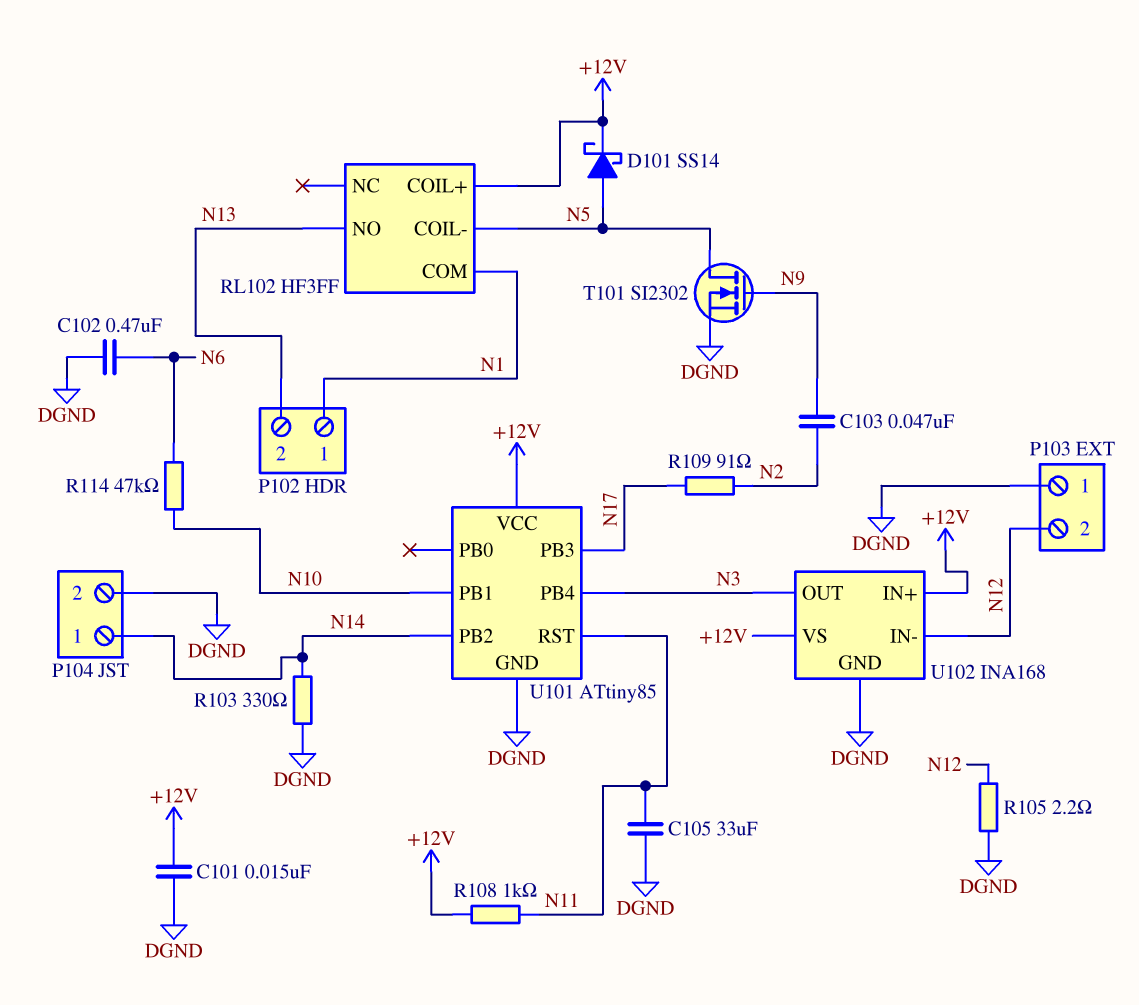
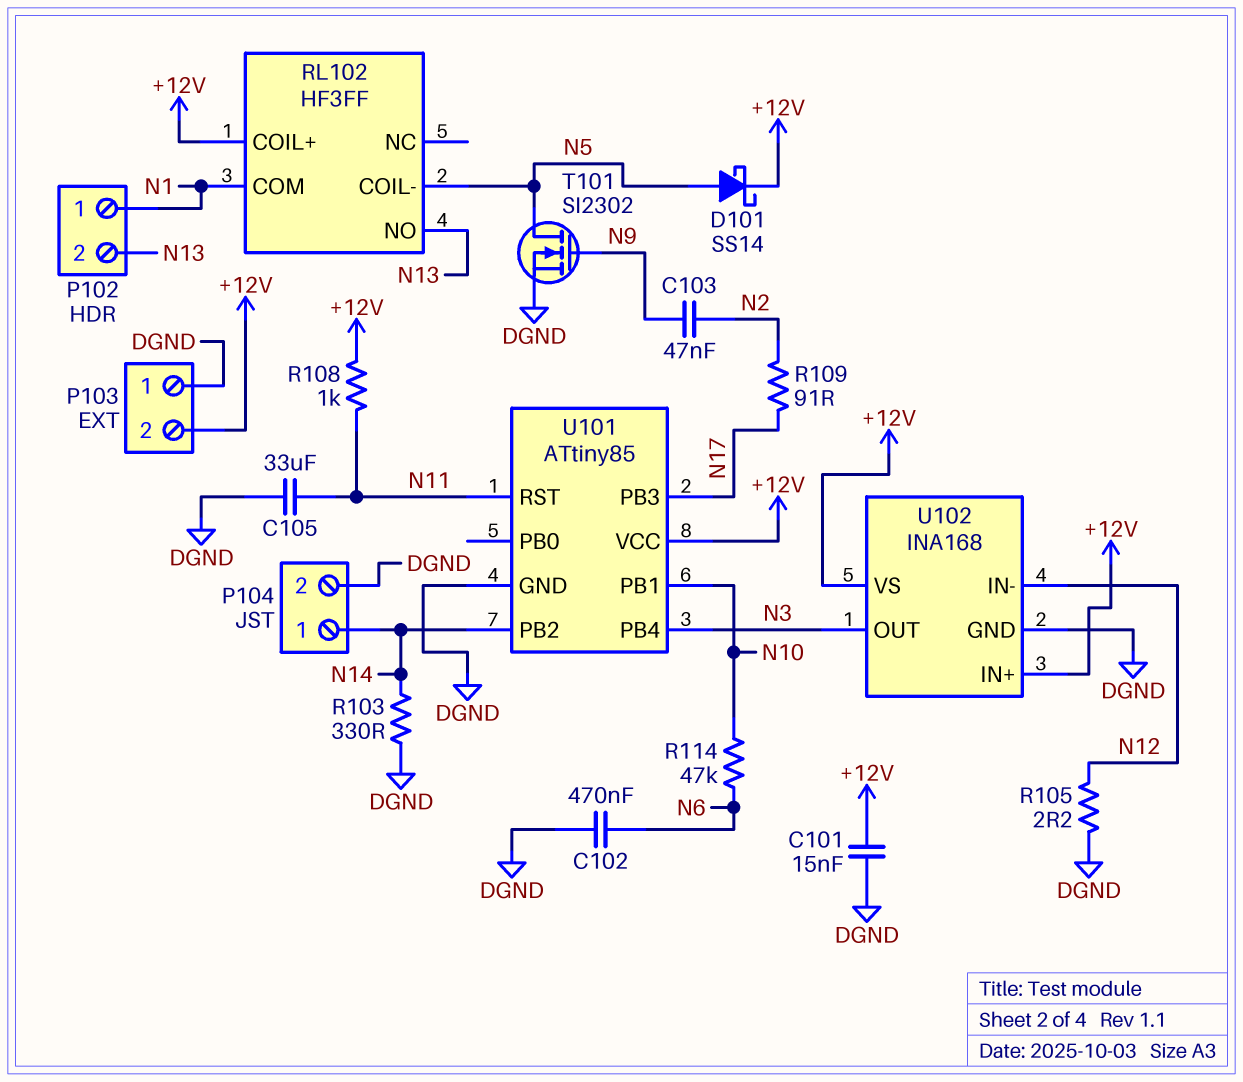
P103 pin 2: N12 -> +12V

